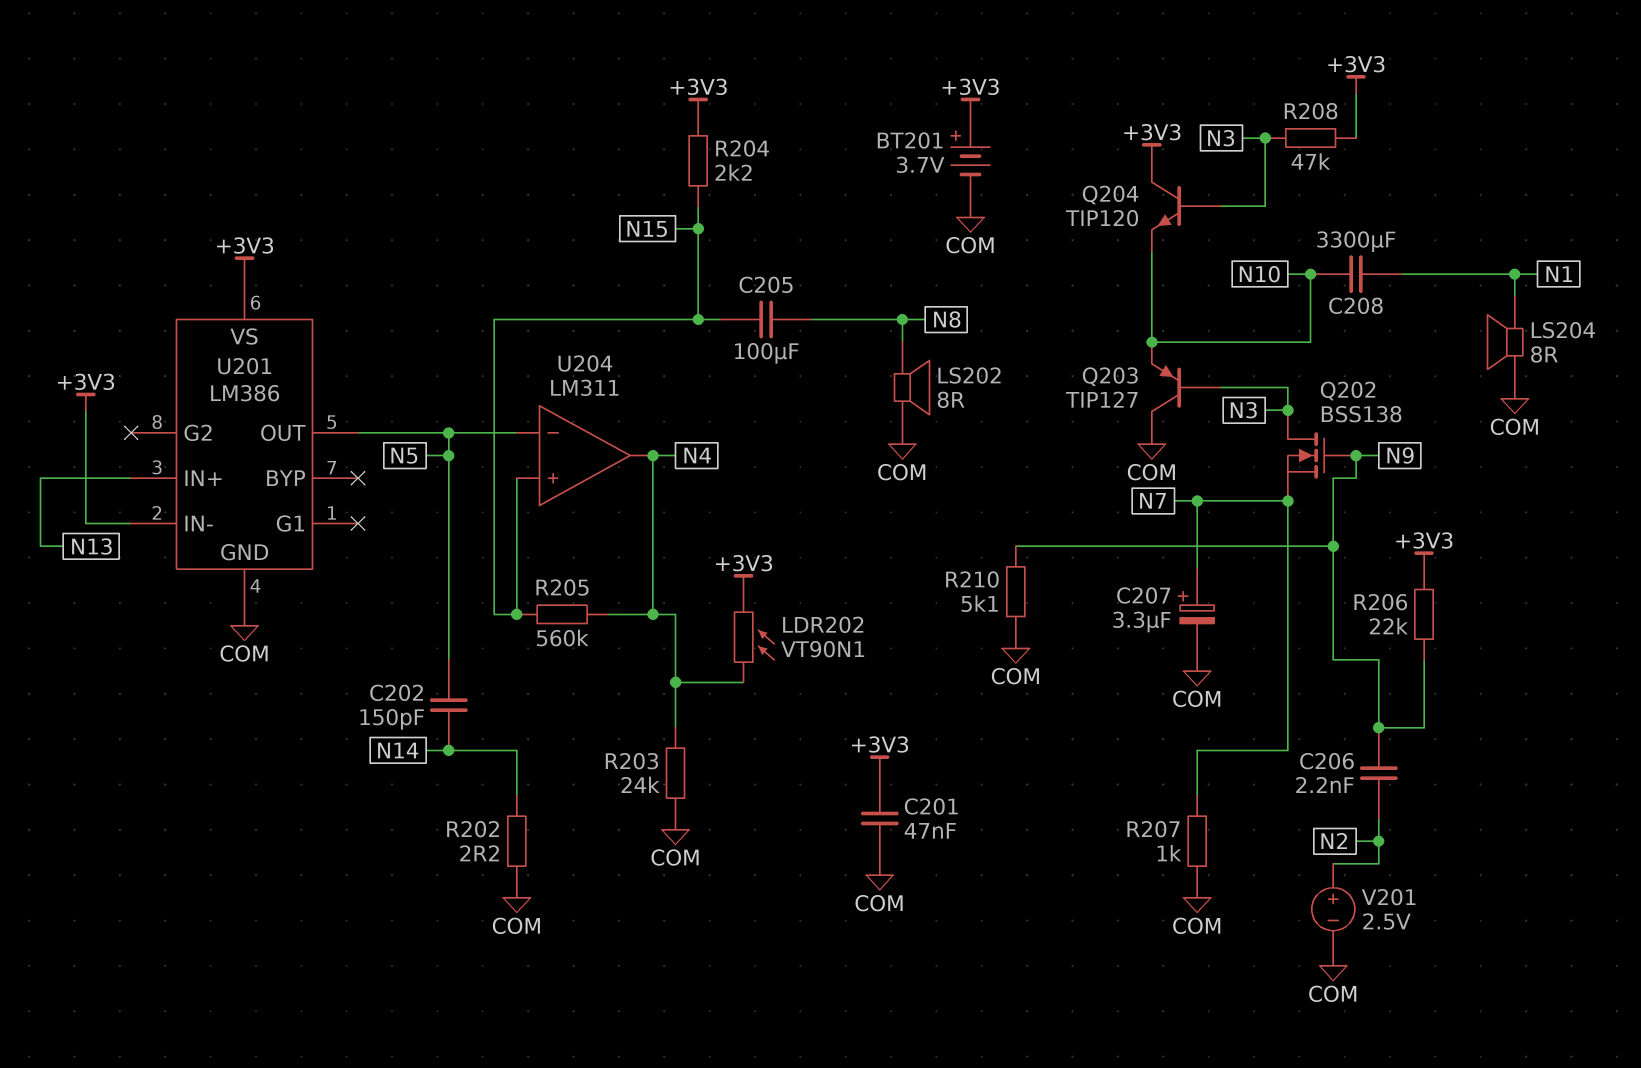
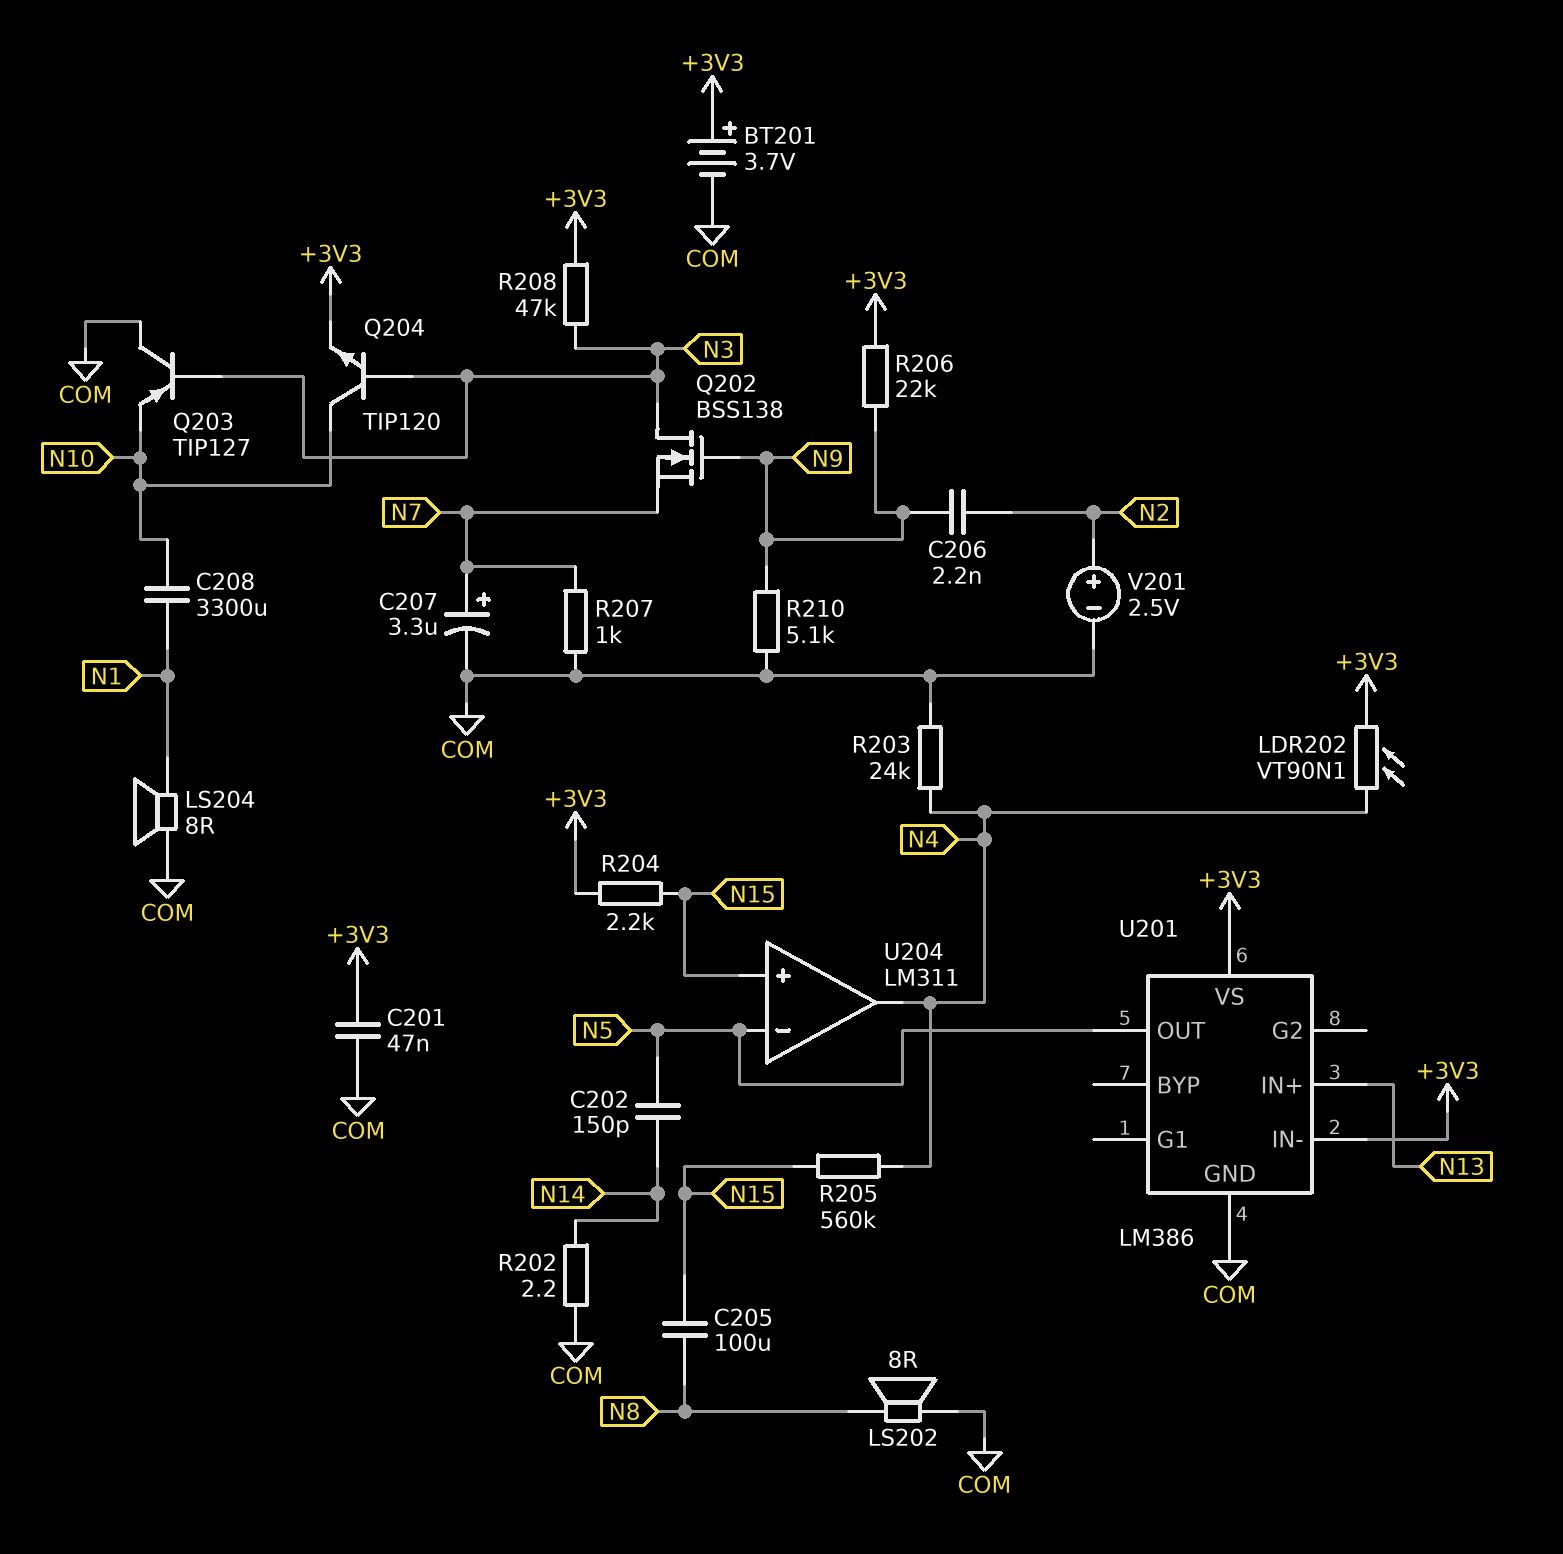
Q204: NPN TIP120 (B N3, C +3V3, E N10) -> NPN TIP120 (B N3, C N10, E +3V3)

